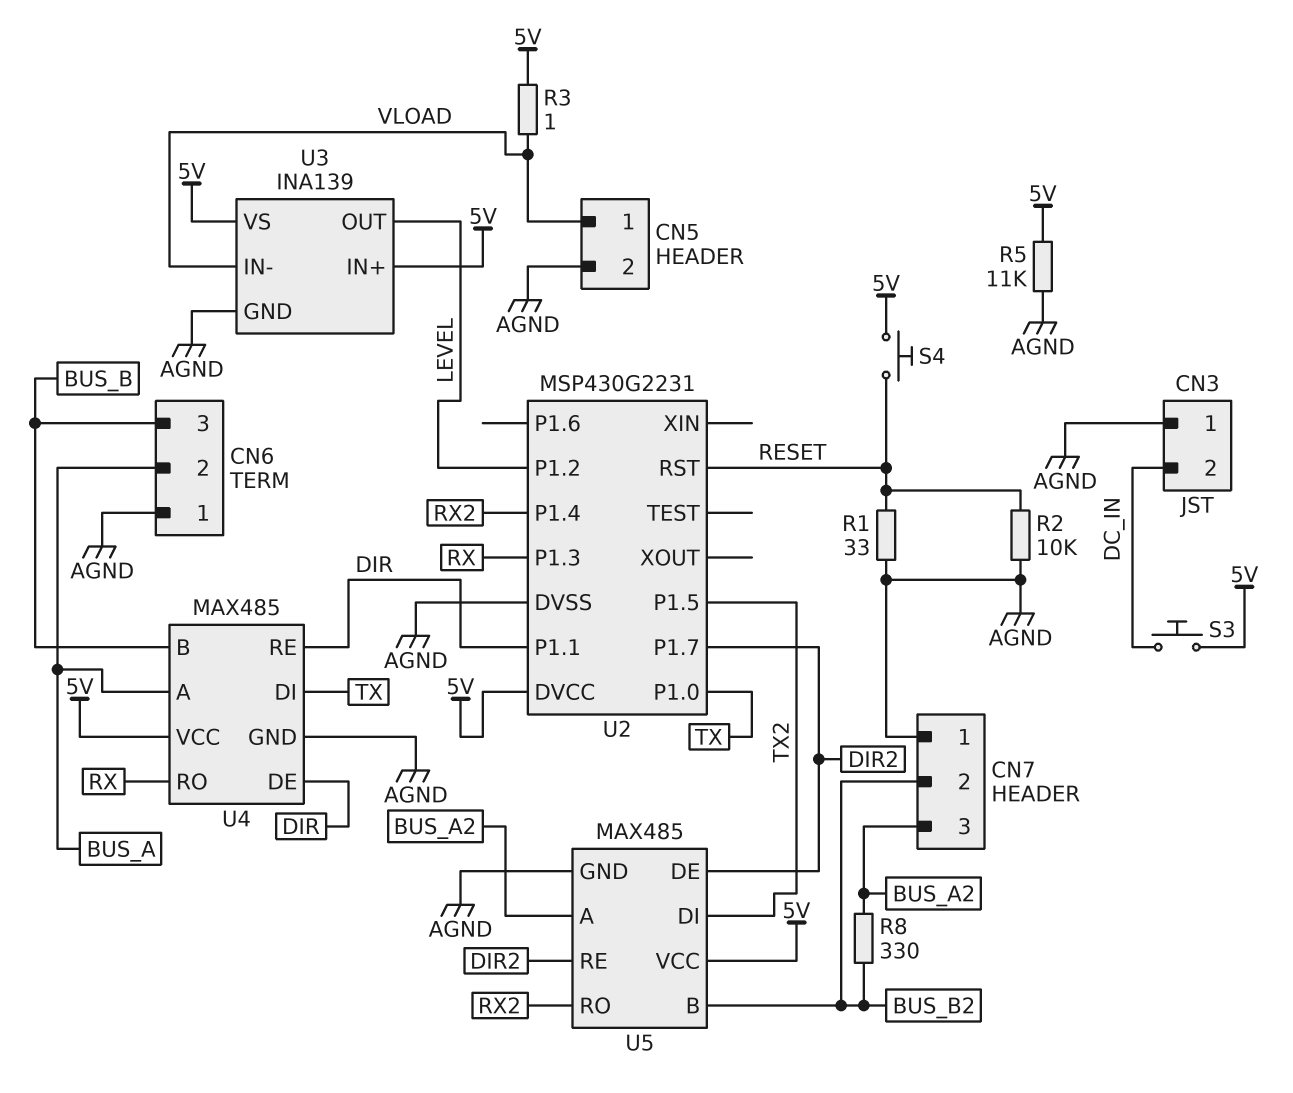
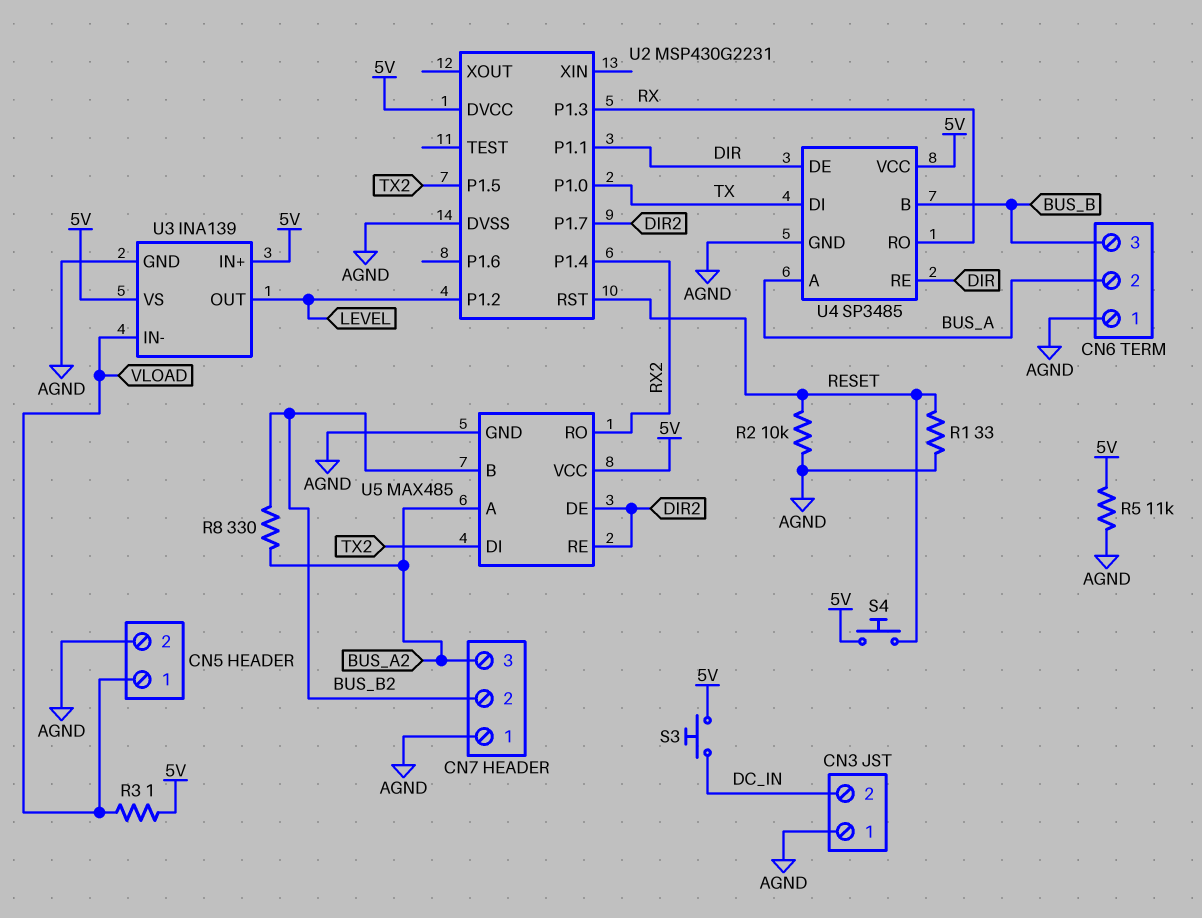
U4: MAX485 -> SP3485

